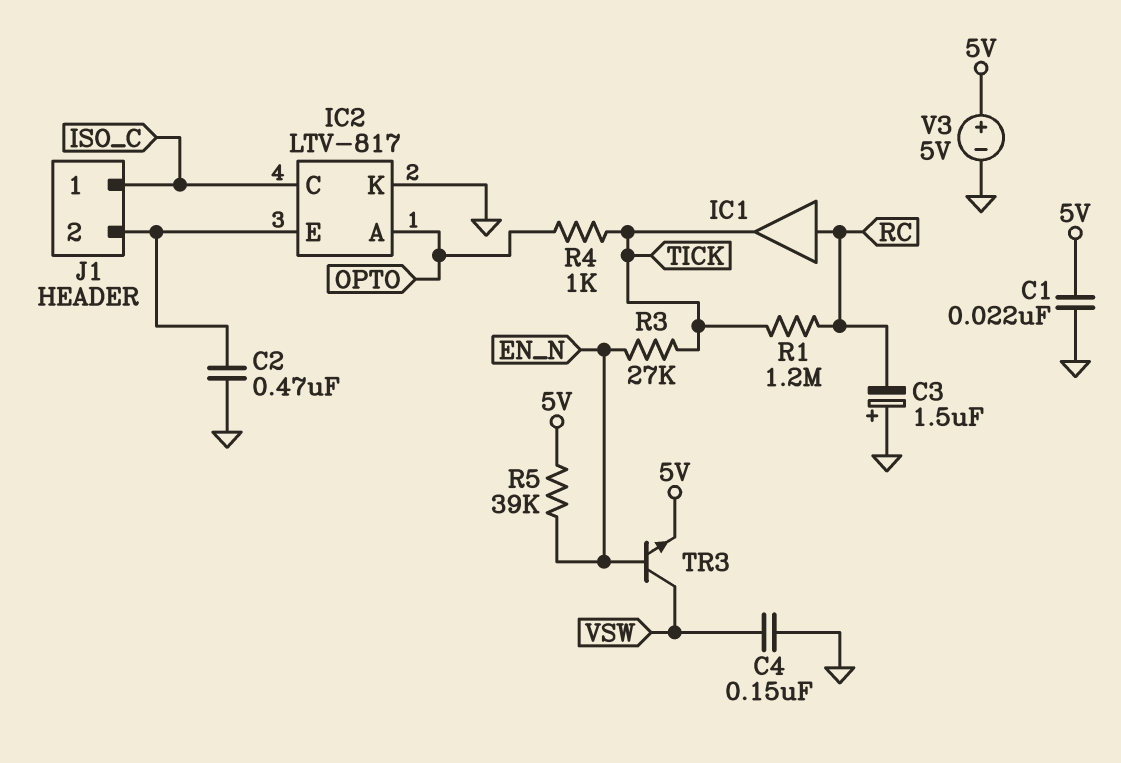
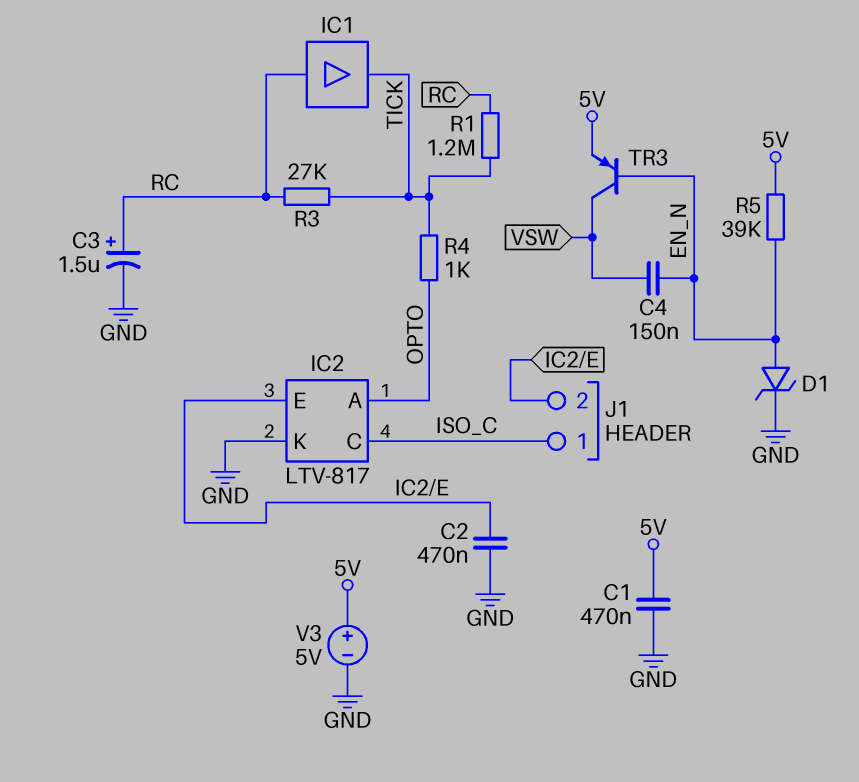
C1: 22nF (5V, GND) -> 470nF (5V, GND)
C3: 1.5uF (plus GND, minus RC) -> 1.5uF (plus RC, minus GND)
C4: 150nF (GND, VSW) -> 150nF (EN_N, VSW)
D1: none -> zener (A EN_N, K GND)
R3: 27k (EN_N, TICK) -> 27k (RC, TICK)
TR3: NPN (B EN_N, C VSW, E 5V) -> PNP (B EN_N, C VSW, E 5V)

